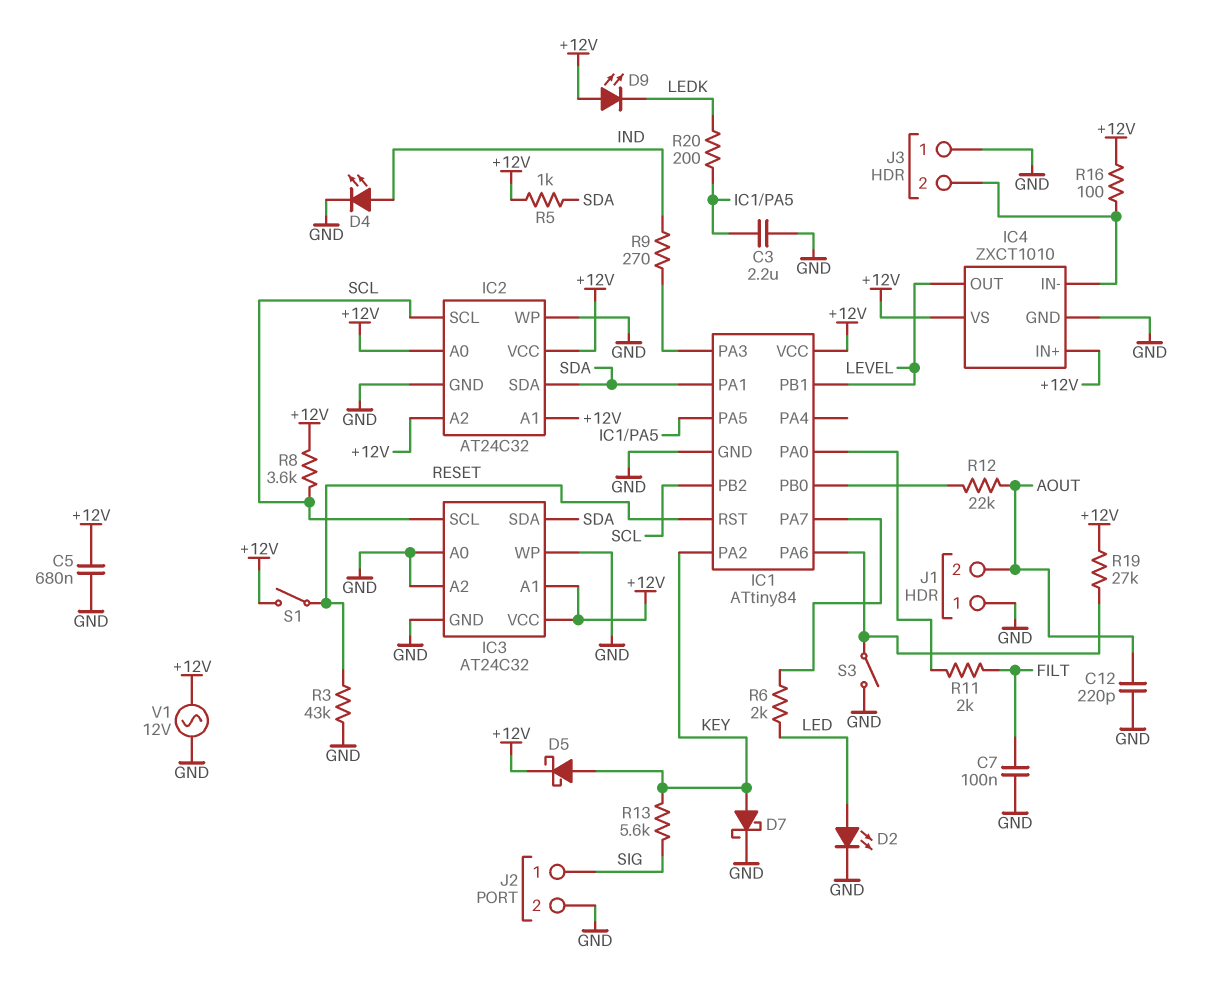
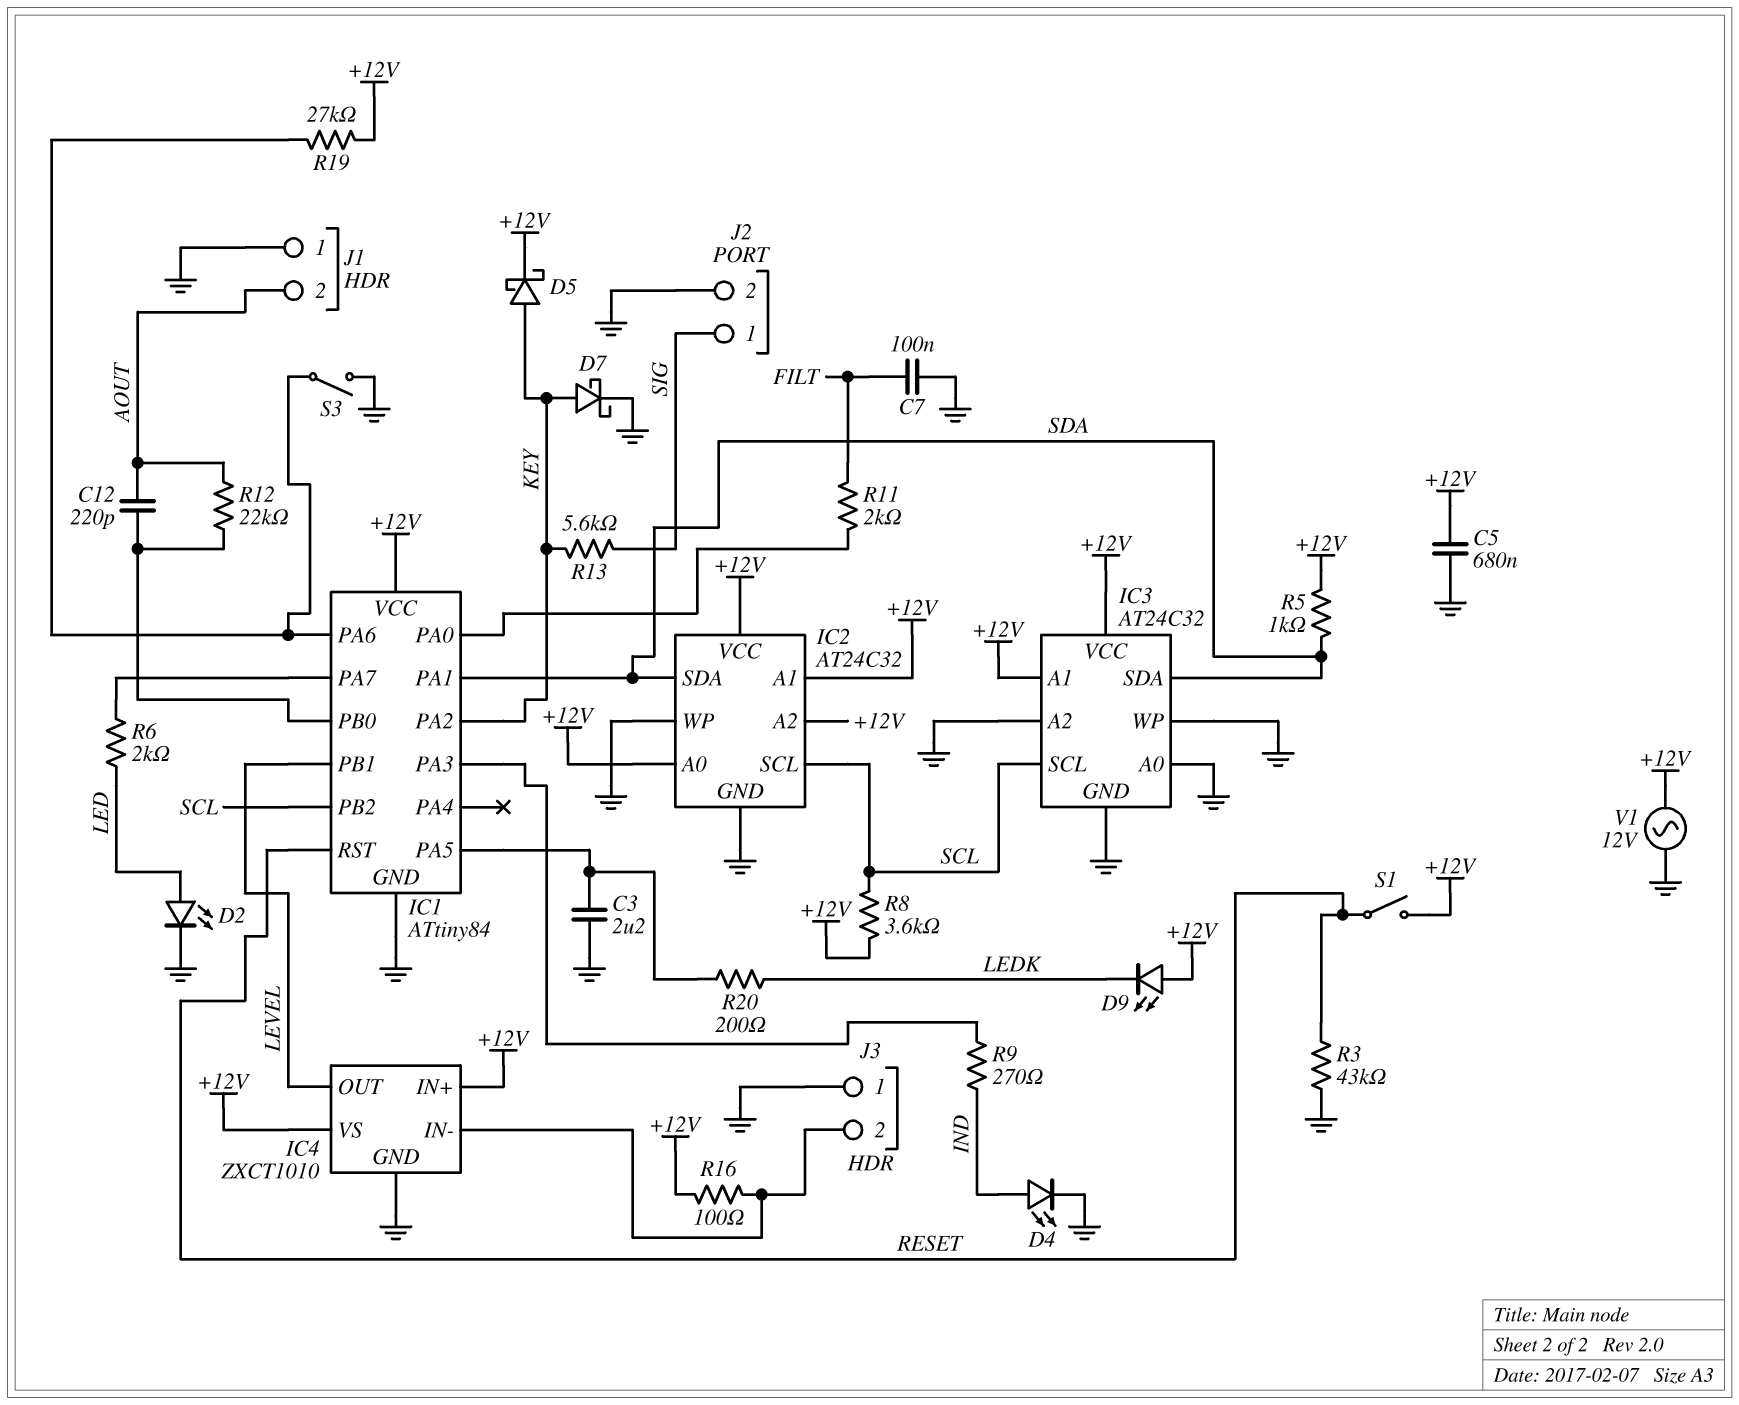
C12: 220pF (AOUT, GND) -> 220pF (AOUT, IC1/PB0)

